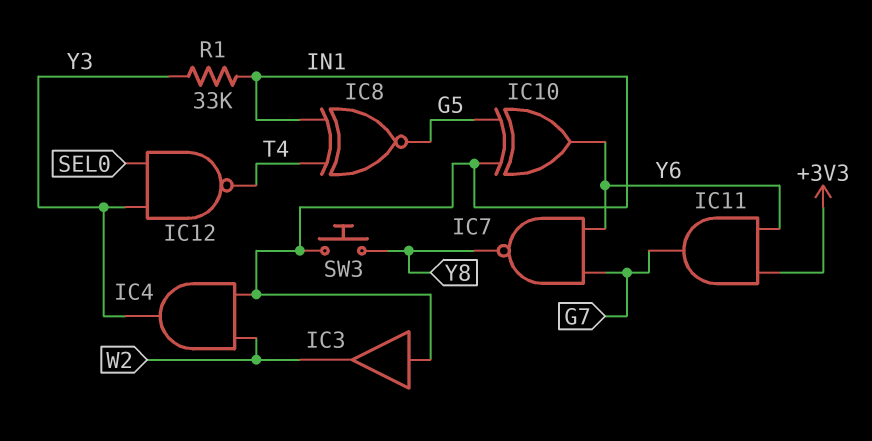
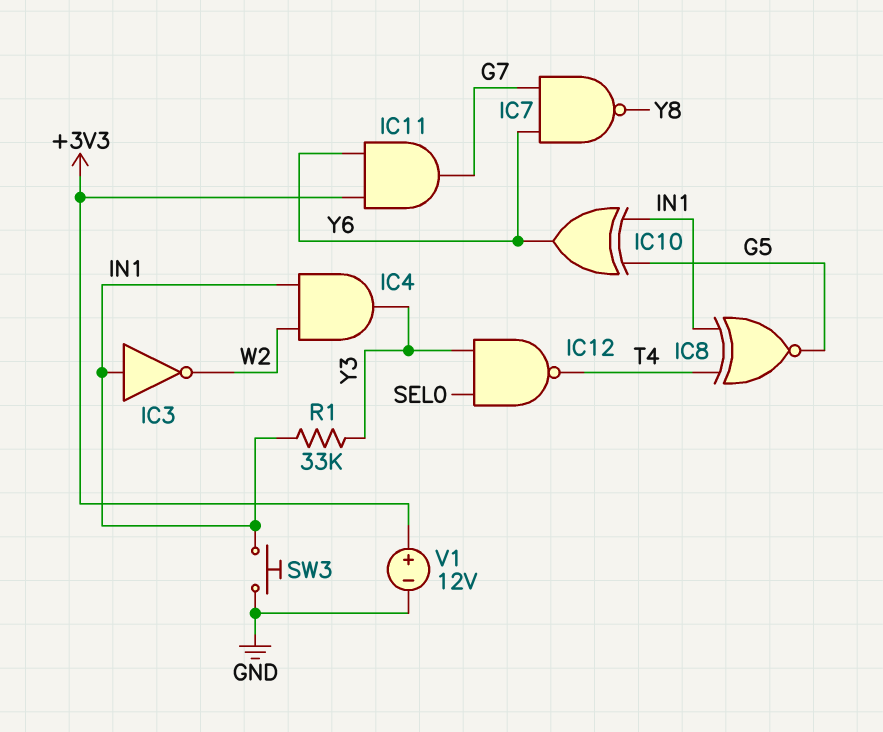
IC3: buffer (in IN1, out W2) -> NOT (in IN1, out W2)
SW3: button (IN1, Y8) -> button (GND, IN1)
V1: none -> 12V (plus +3V3, minus GND)

